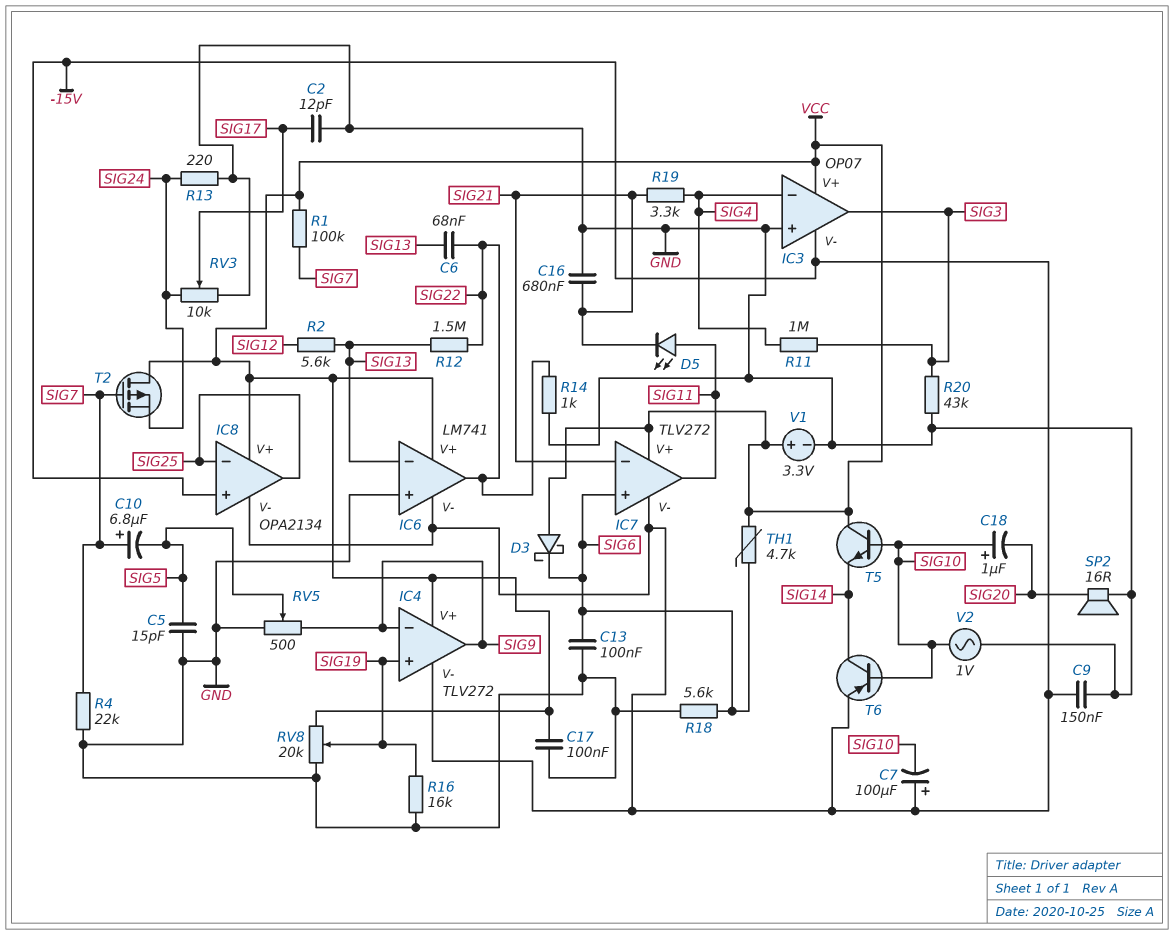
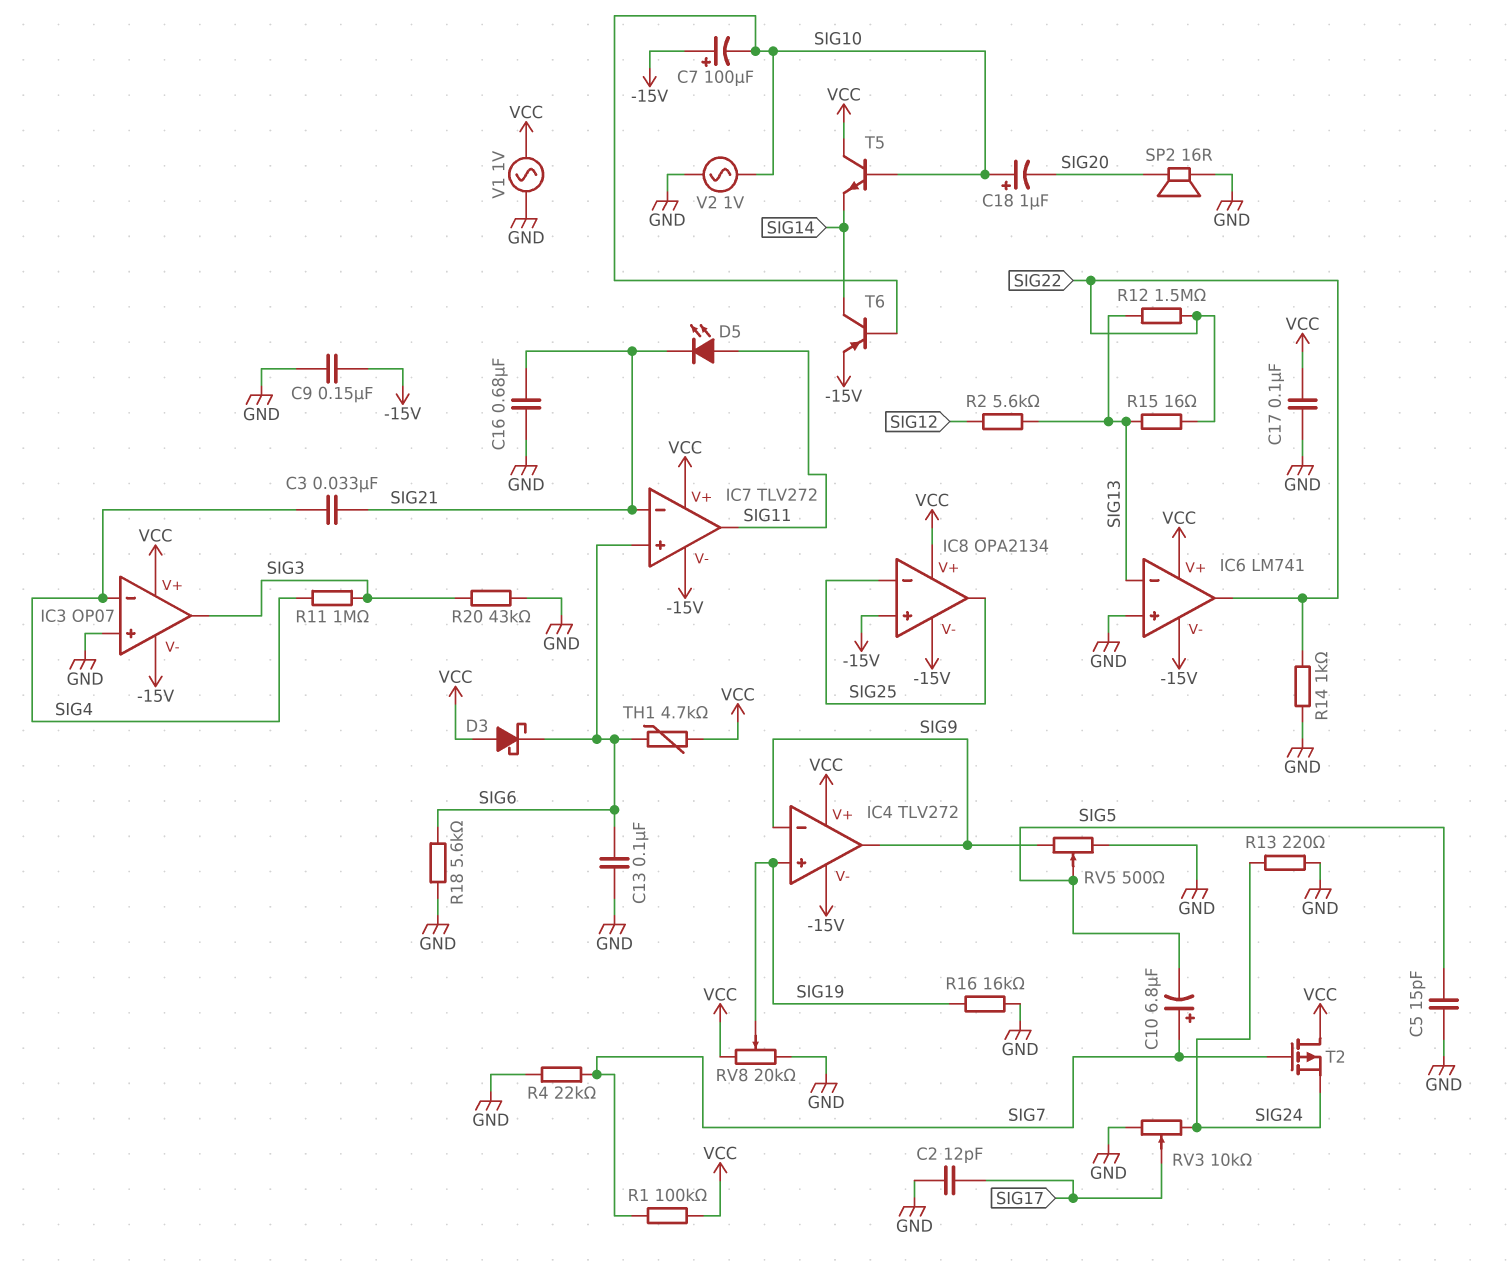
C3: none -> 33nF (SIG4, SIG21)
C6: 68nF (SIG13, SIG22) -> none
R15: none -> 16 (SIG13, SIG22)
R19: 3.3k (SIG4, SIG21) -> none
V1: 3.3V (plus VCC, minus GND) -> AC 1V (GND, VCC)

